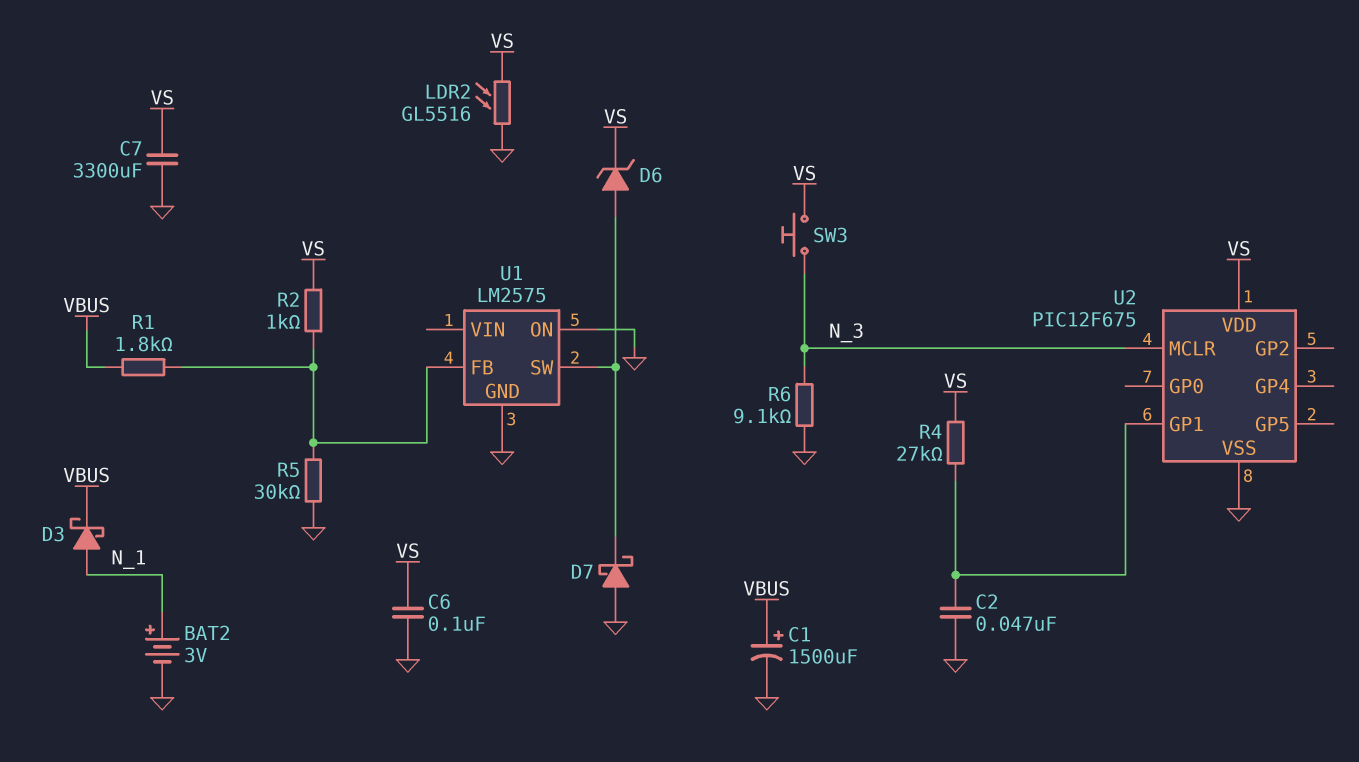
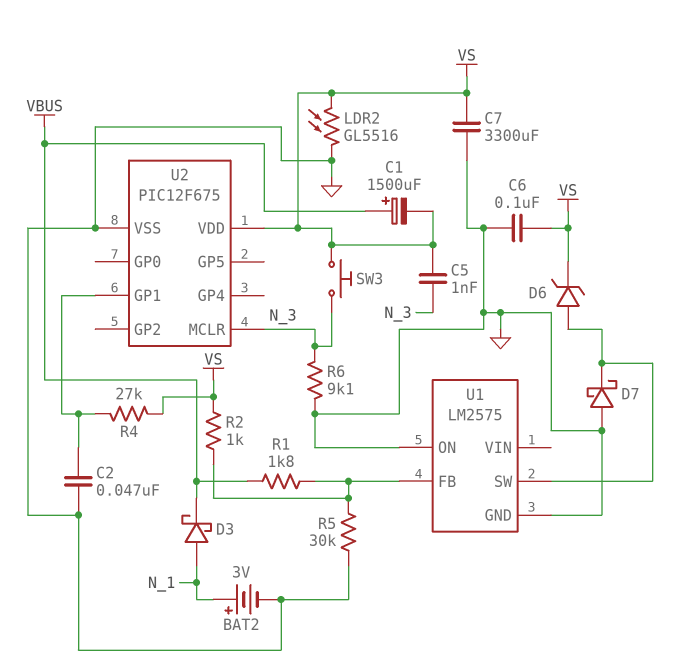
C1: 1500uF (plus VBUS, minus GND) -> 1500uF (plus VBUS, minus VS)
C5: none -> 1nF (N_3, VS)

